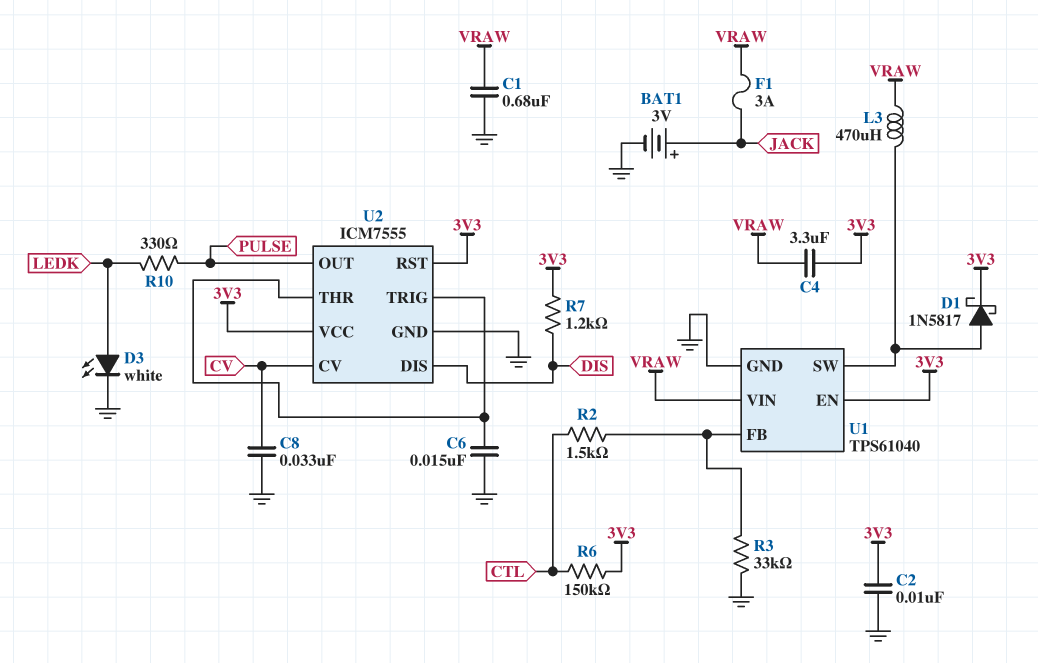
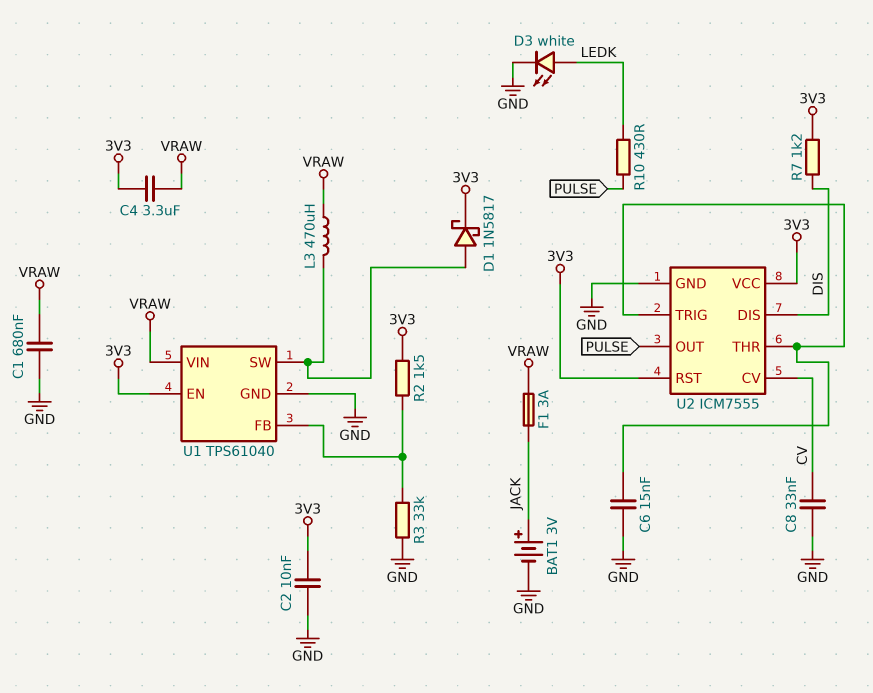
R2: 1.5k (CTL, U1/FB) -> 1.5k (3V3, U1/FB)
R6: 150k (3V3, CTL) -> none
R10: 330 (LEDK, PULSE) -> 430 (LEDK, PULSE)

